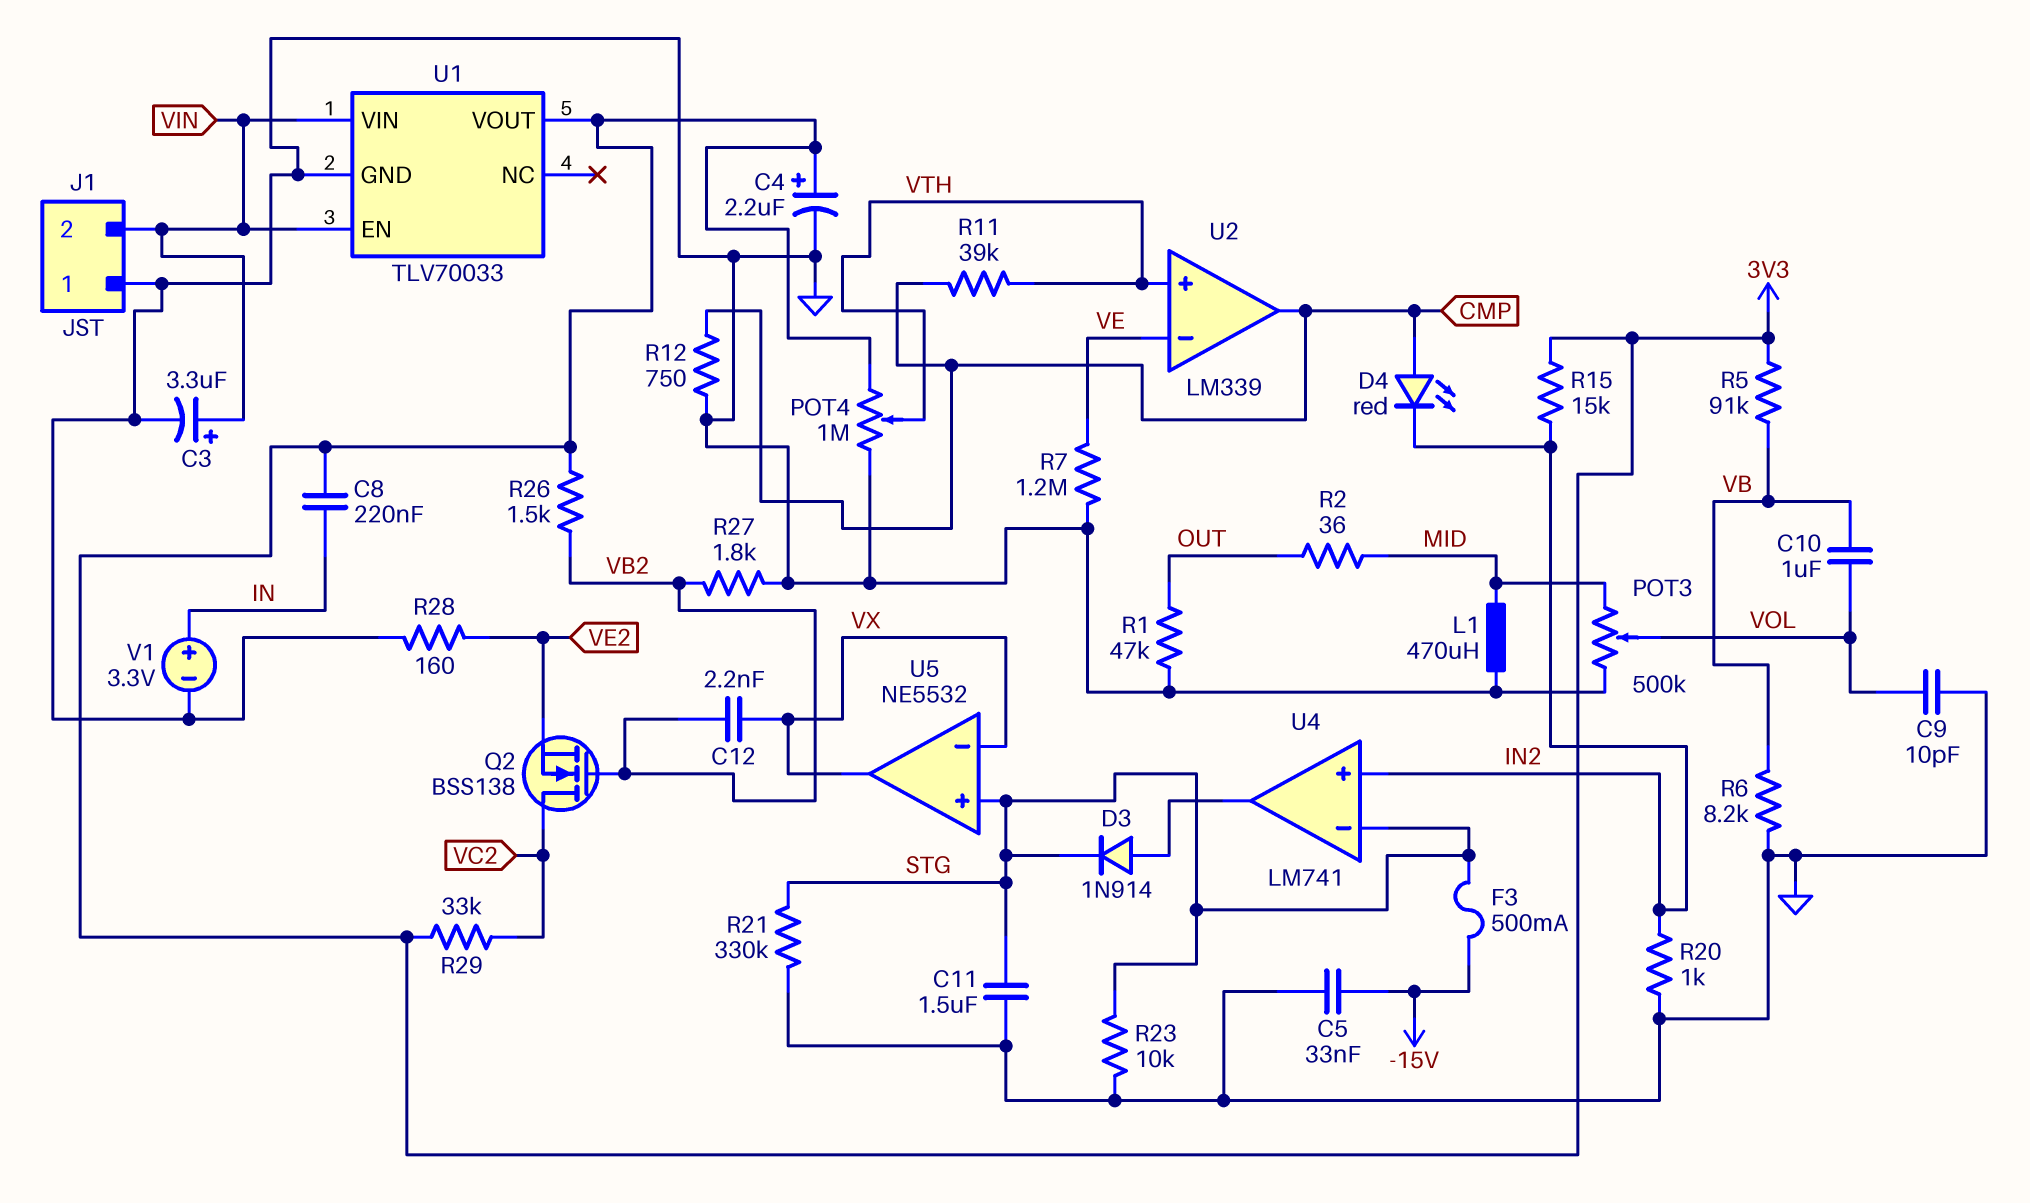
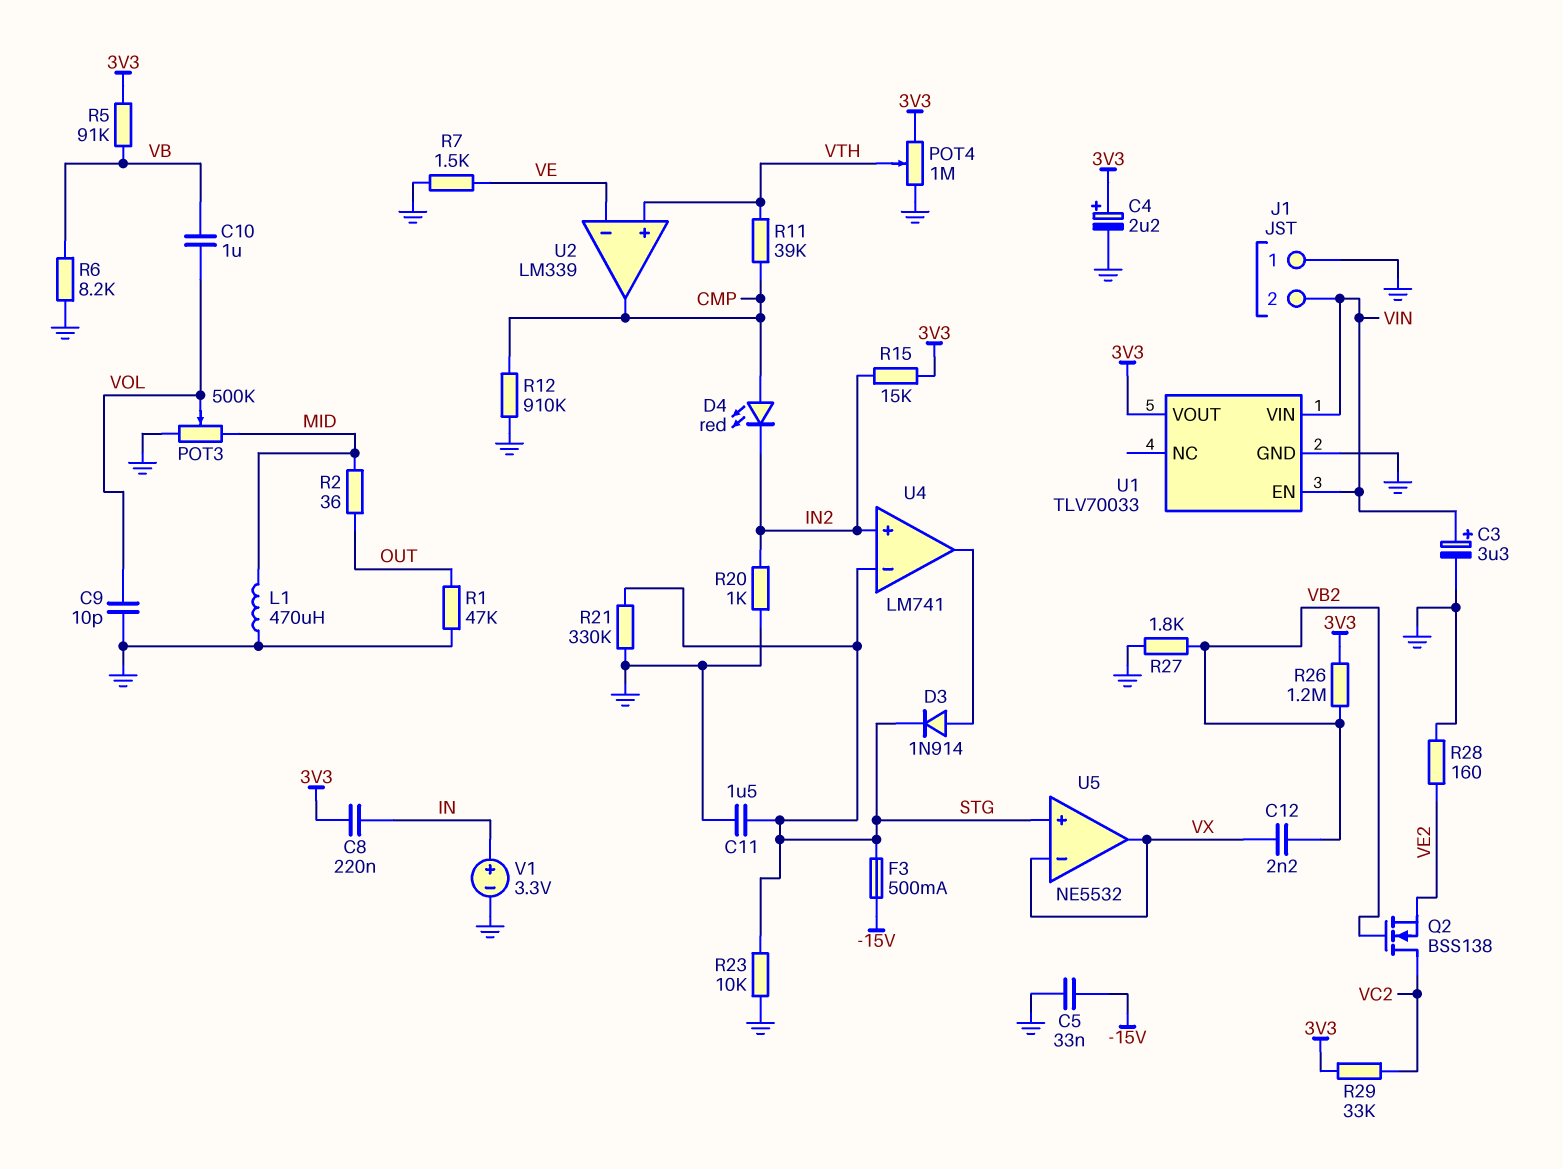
R7: 1.2M (GND, VE) -> 1.5k (GND, VE)
R12: 750 (CMP, GND) -> 910k (CMP, GND)
R26: 1.5k (3V3, VB2) -> 1.2M (3V3, VB2)

